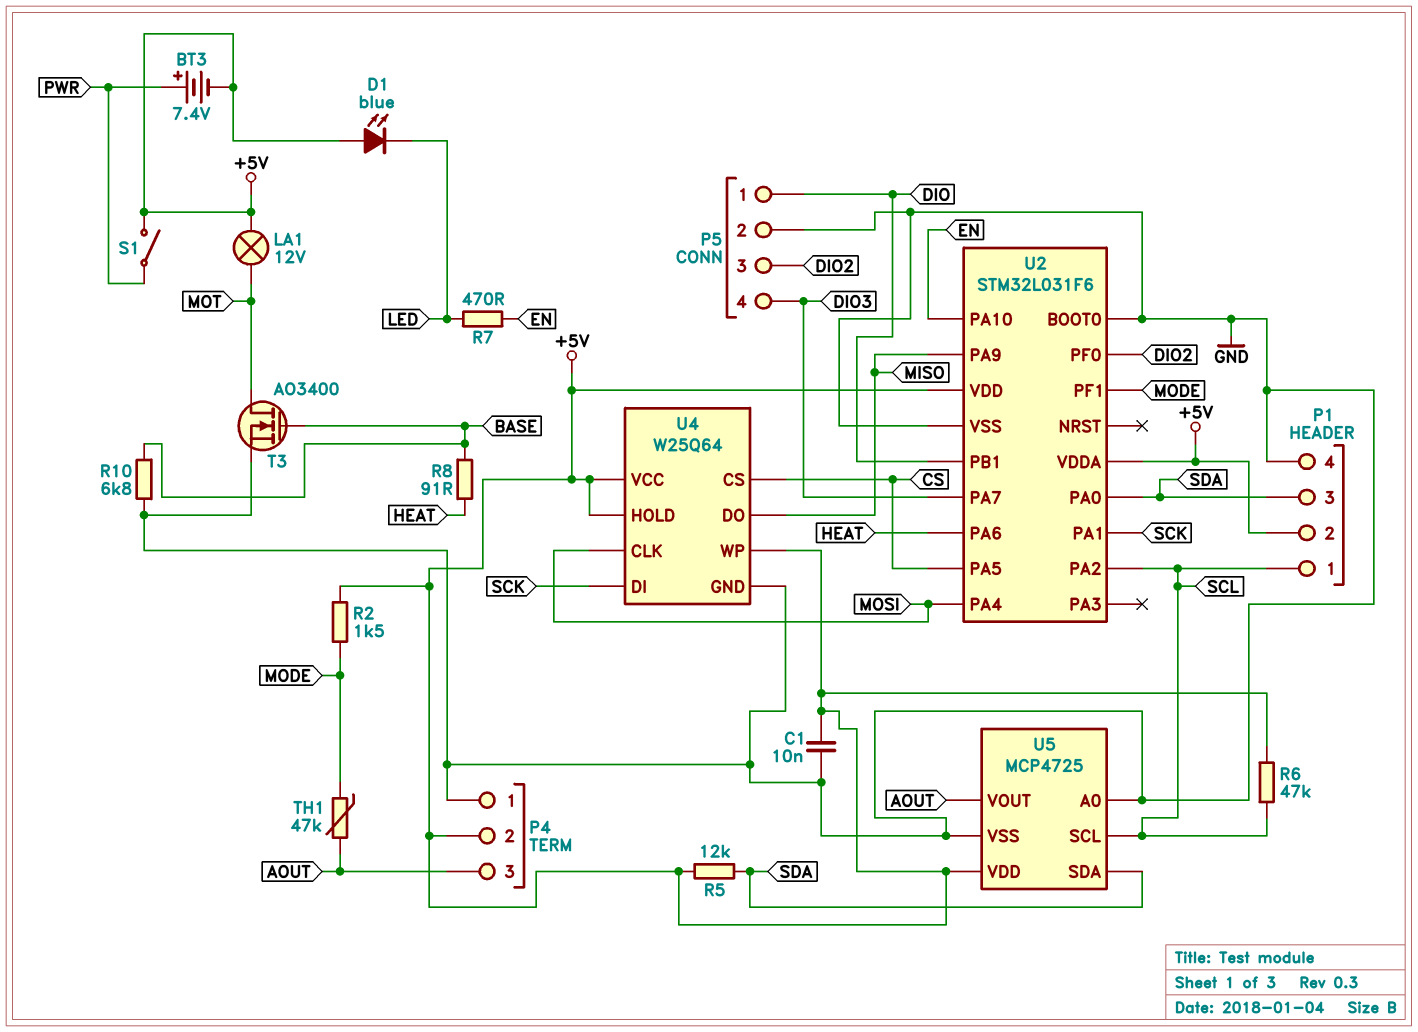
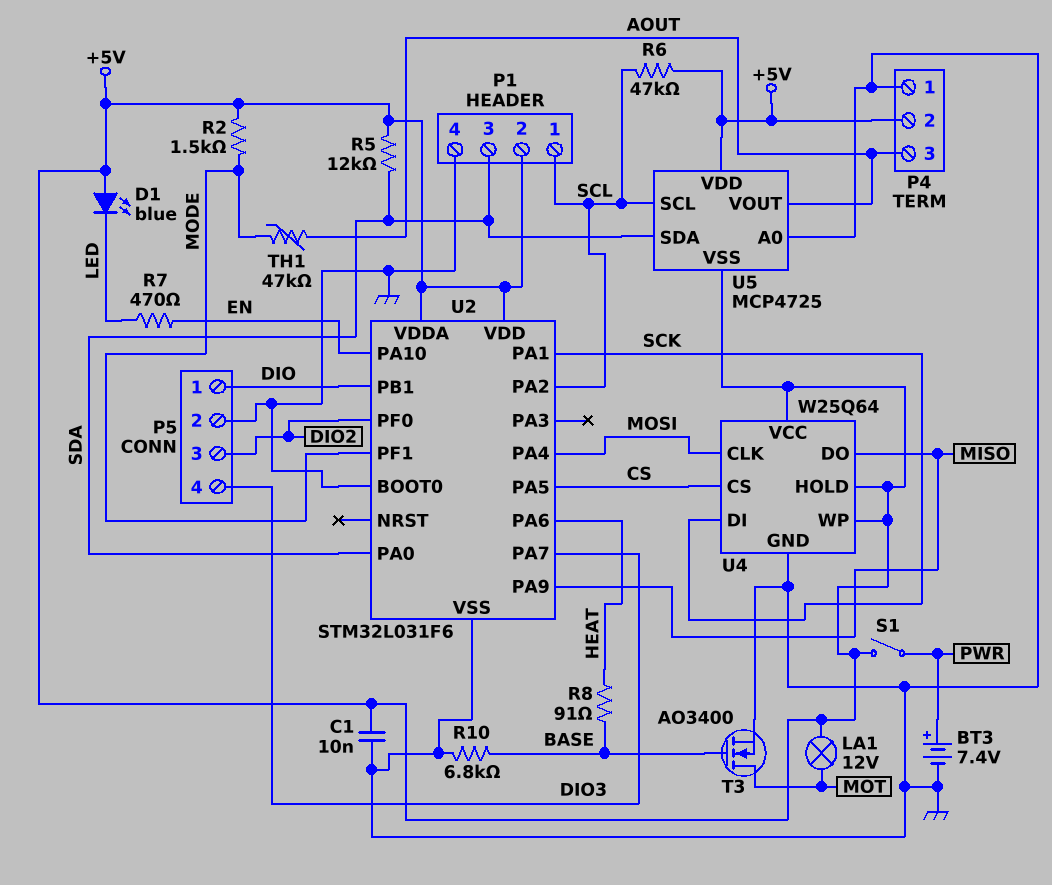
BT3: 7.4V (plus PWR, minus +5V) -> 7.4V (plus PWR, minus GND)
U5 pin VSS: GND -> +5V

